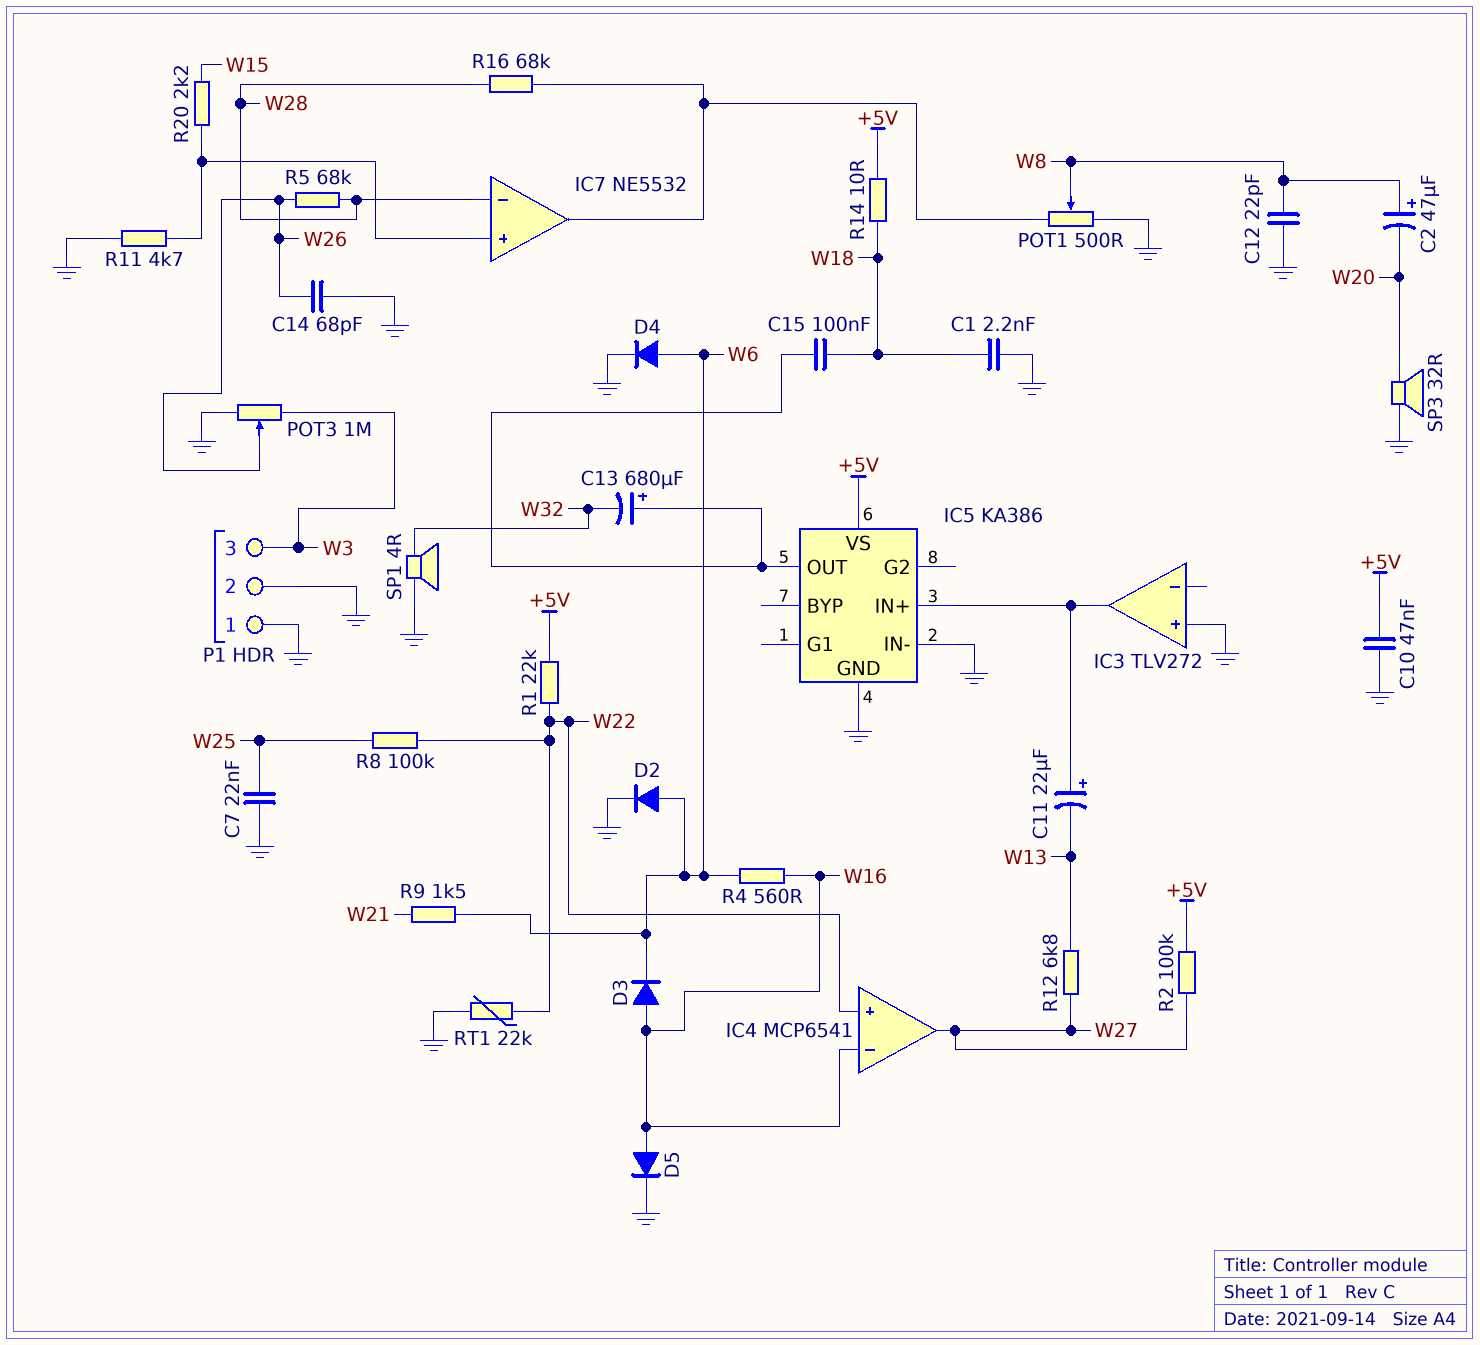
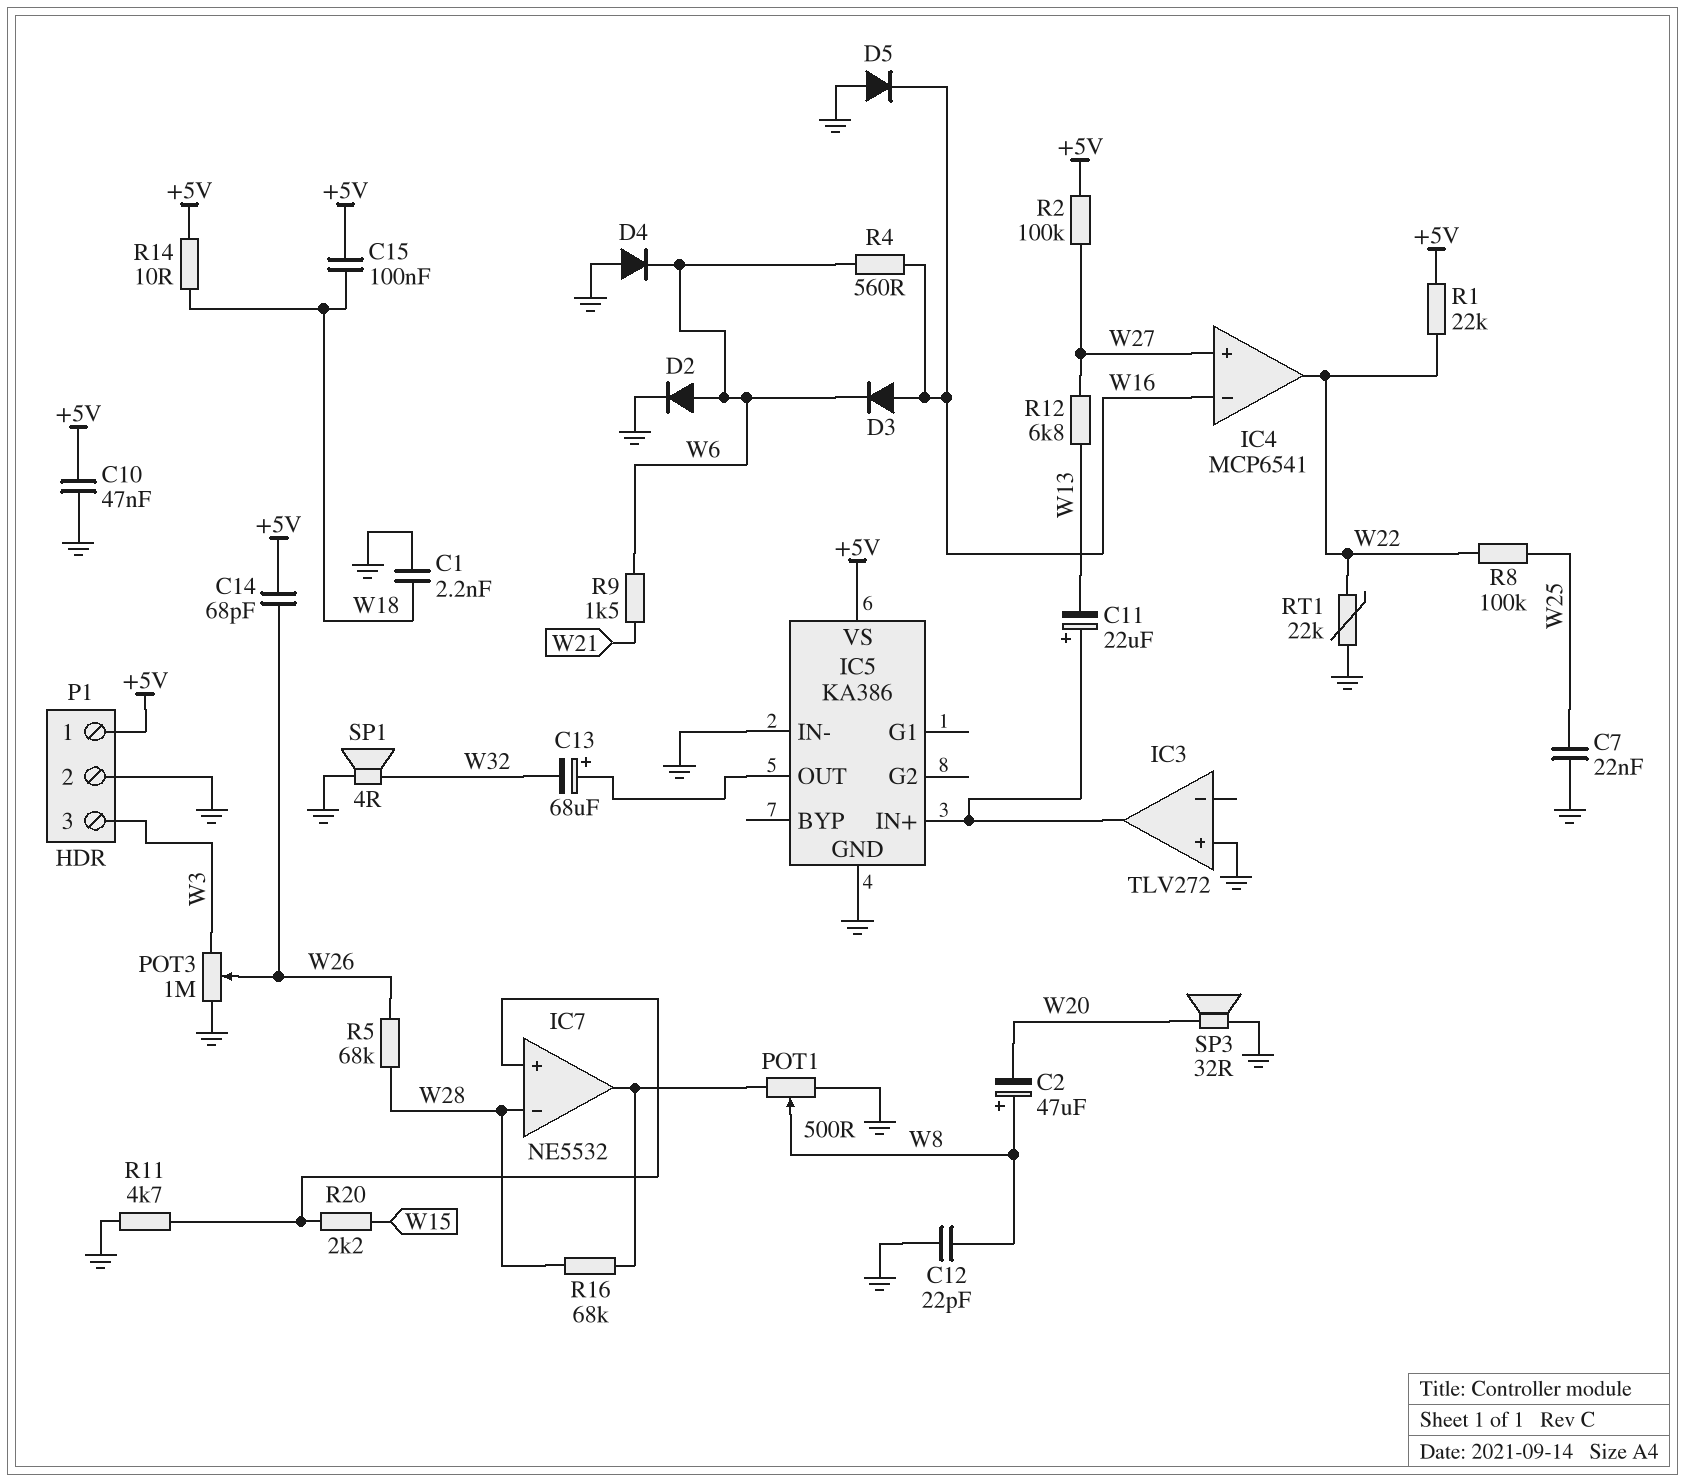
C13: 680uF (plus IC5/OUT, minus W32) -> 68uF (plus IC5/OUT, minus W32)
C14: 68pF (GND, W26) -> 68pF (+5V, W26)
C15: 100nF (IC5/OUT, W18) -> 100nF (+5V, W18)
D4: diode (A W6, K GND) -> diode (A GND, K W6)
D5: diode (A W16, K GND) -> diode (A GND, K W16)
IC4 pin in+: W22 -> W27
IC4 pin out: W27 -> W22
P1 pin 1: GND -> +5V

